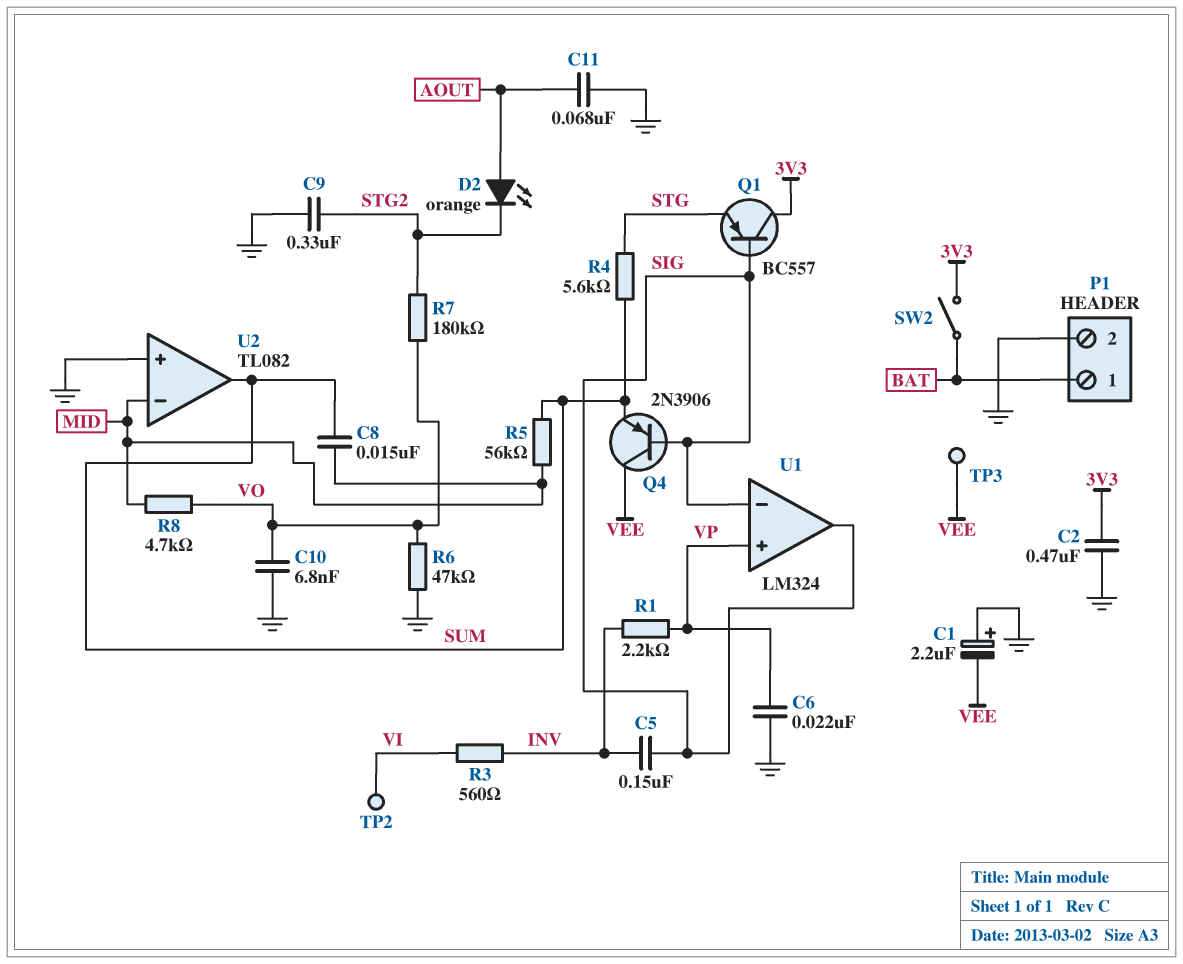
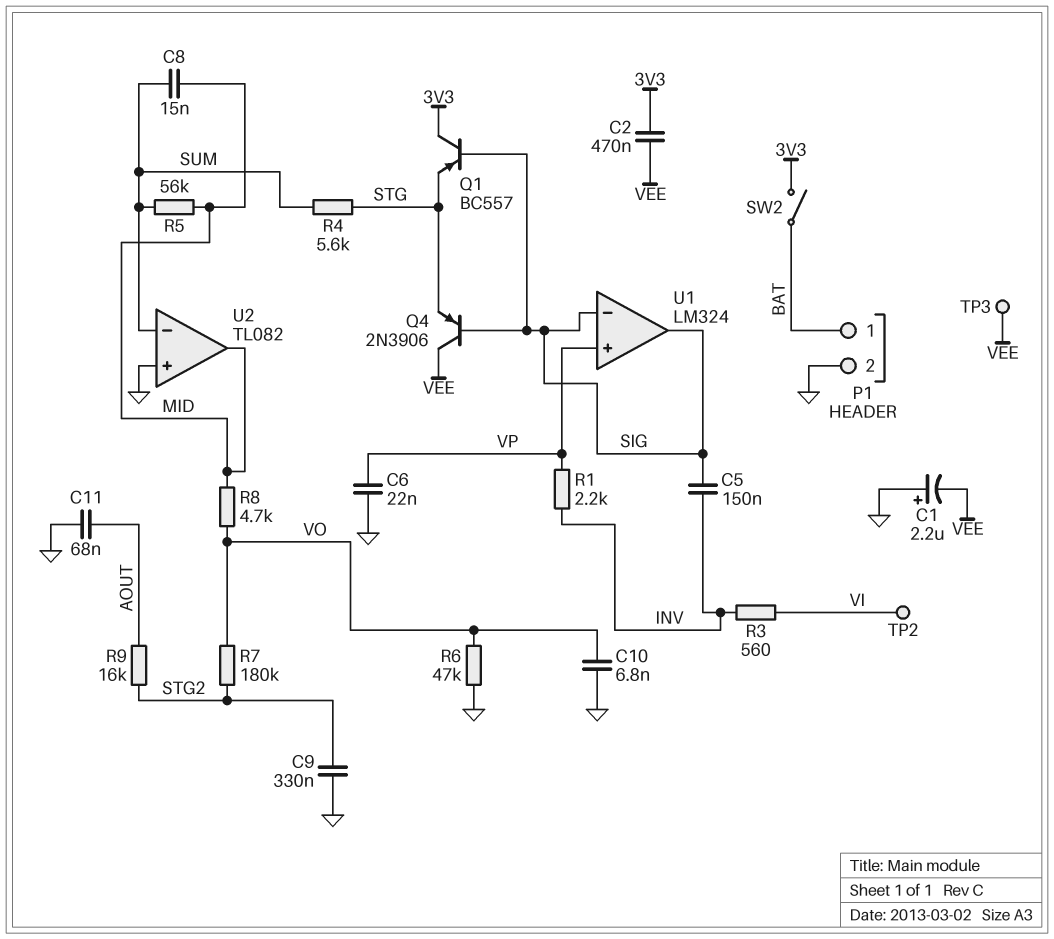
C2: 470nF (3V3, GND) -> 470nF (3V3, VEE)
D2: LED orange (A AOUT, K STG2) -> none
Q4: PNP 2N3906 (B SIG, C VEE, E SUM) -> PNP 2N3906 (B SIG, C VEE, E STG)
R9: none -> 16k (AOUT, STG2)
U2 pin in-: MID -> SUM
U2 pin out: SUM -> MID

